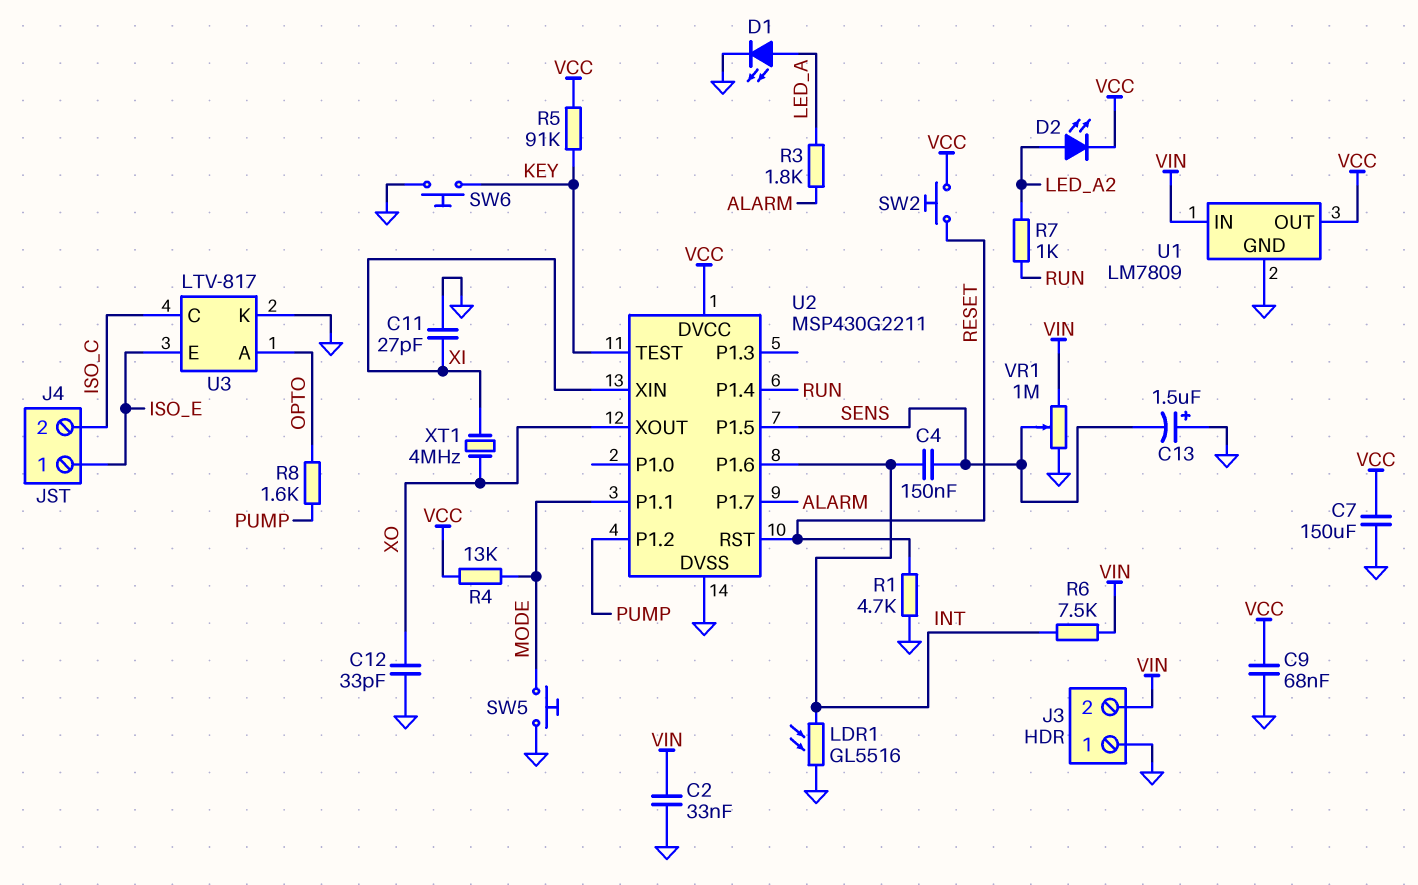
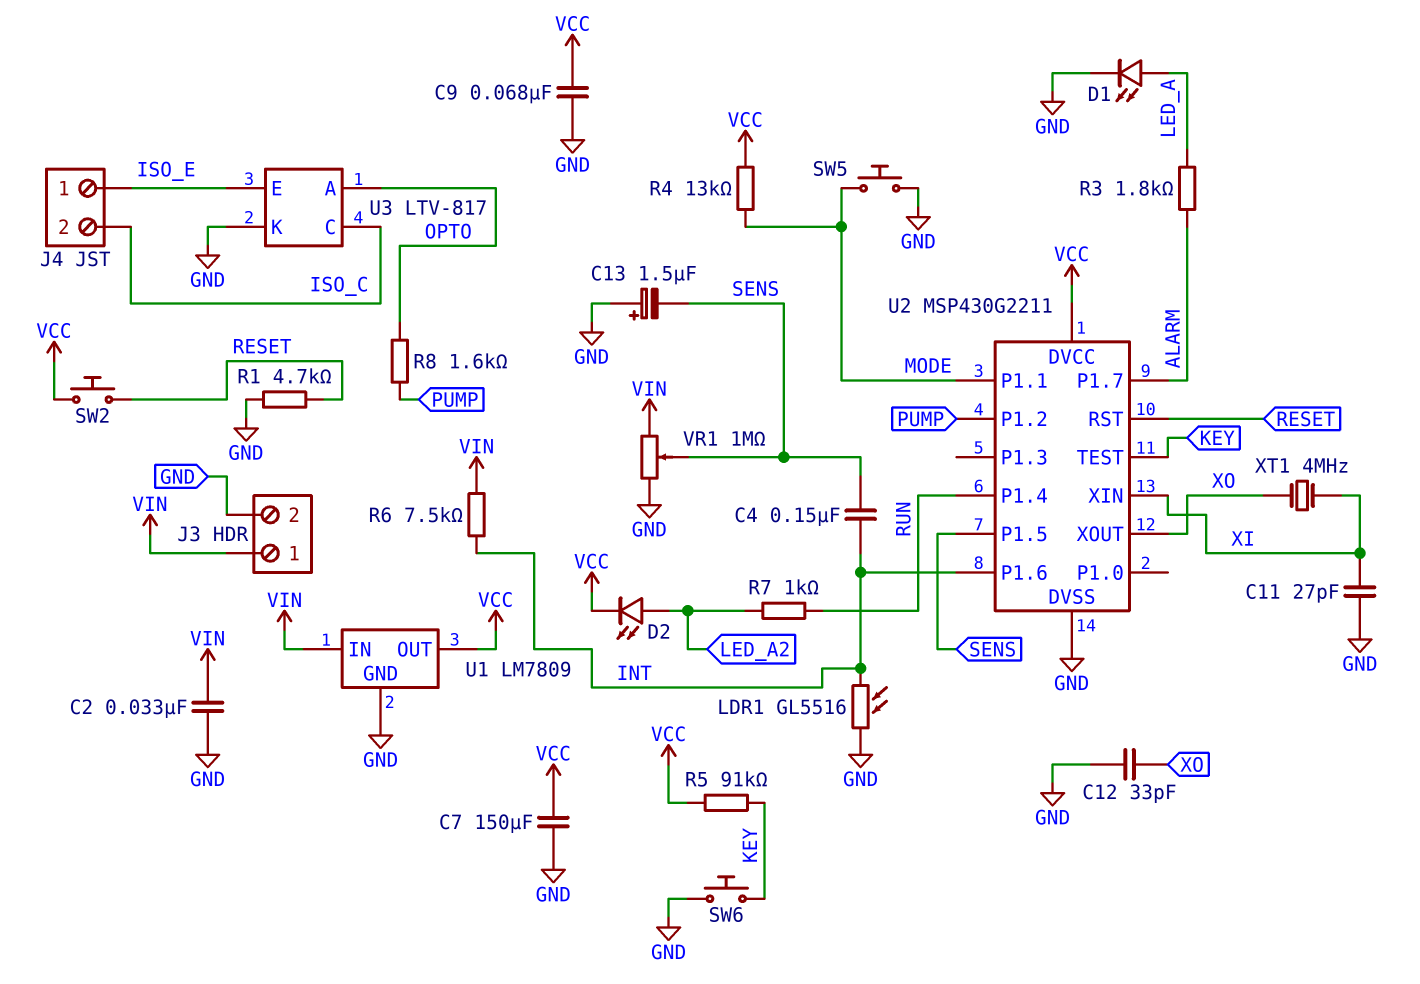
J3 pin 1: GND -> VIN
J3 pin 2: VIN -> GND

